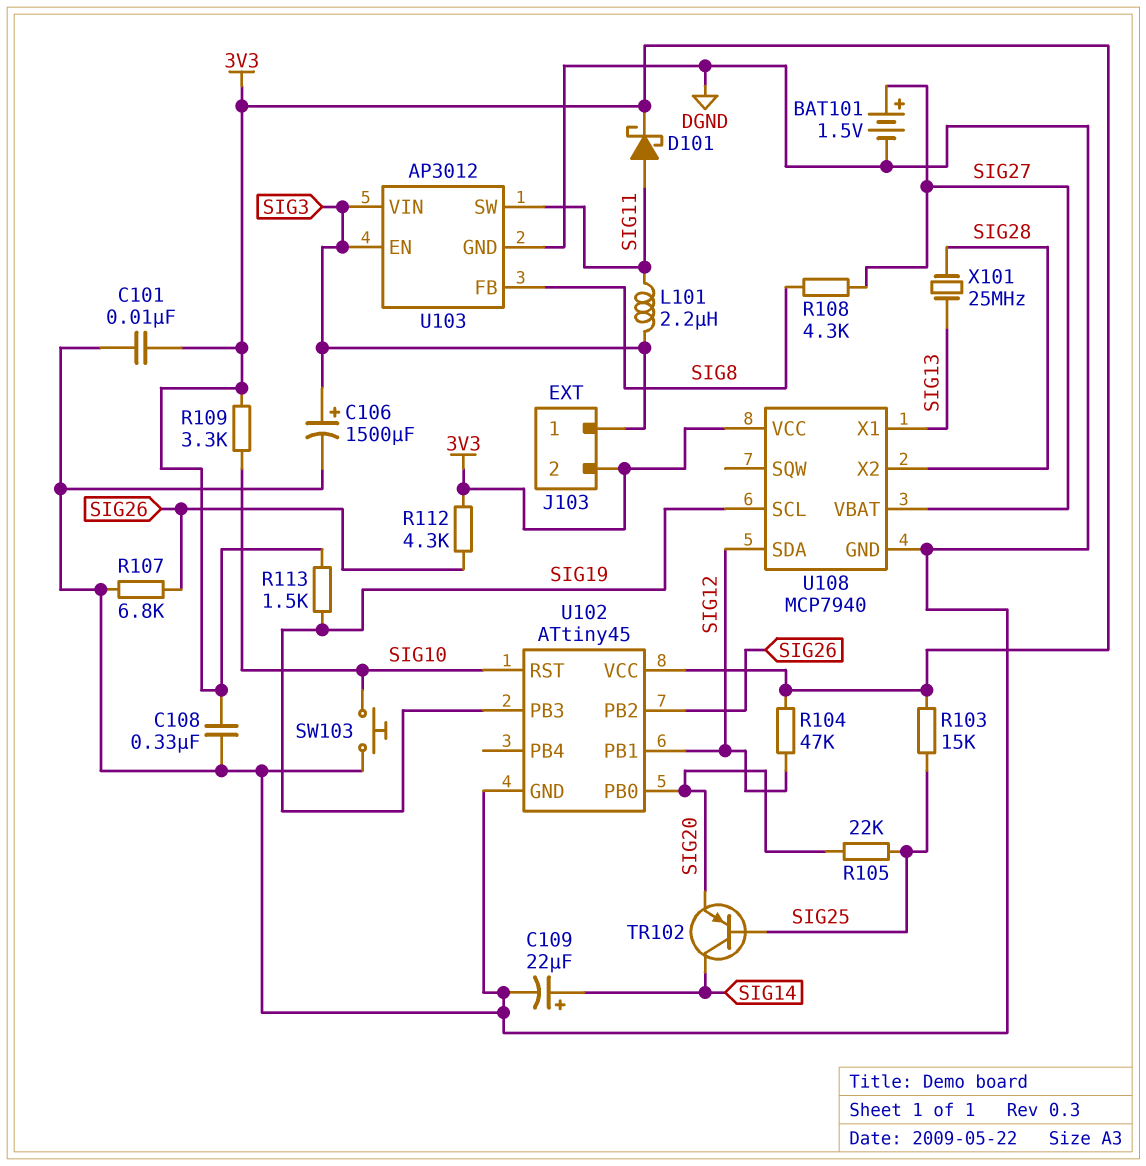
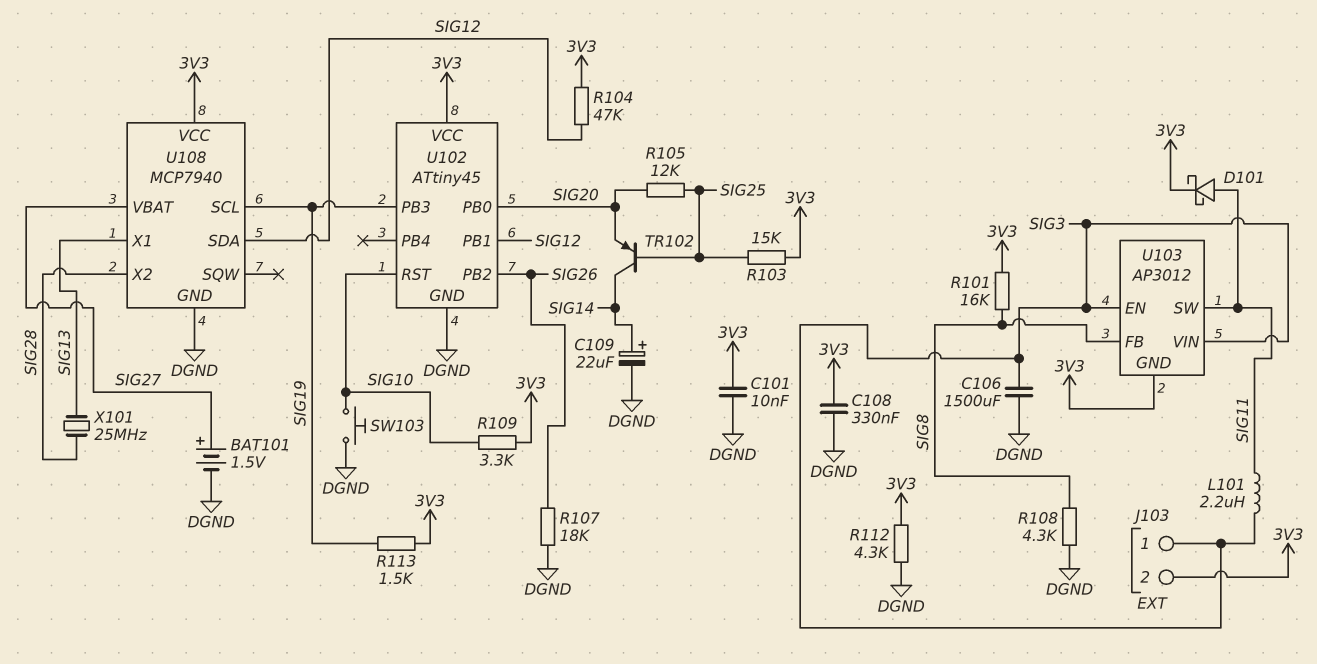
C106: 1500uF (plus SIG3, minus DGND) -> 1500uF (DGND, SIG3)
R101: none -> 16k (3V3, SIG8)
R105: 22k (SIG20, SIG25) -> 12k (SIG20, SIG25)
R107: 6.8k (DGND, SIG26) -> 18k (DGND, SIG26)
R108: 4.3k (SIG8, SIG27) -> 4.3k (DGND, SIG8)
R112: 4.3k (3V3, SIG26) -> 4.3k (3V3, DGND)
U103 pin GND: DGND -> 3V3

